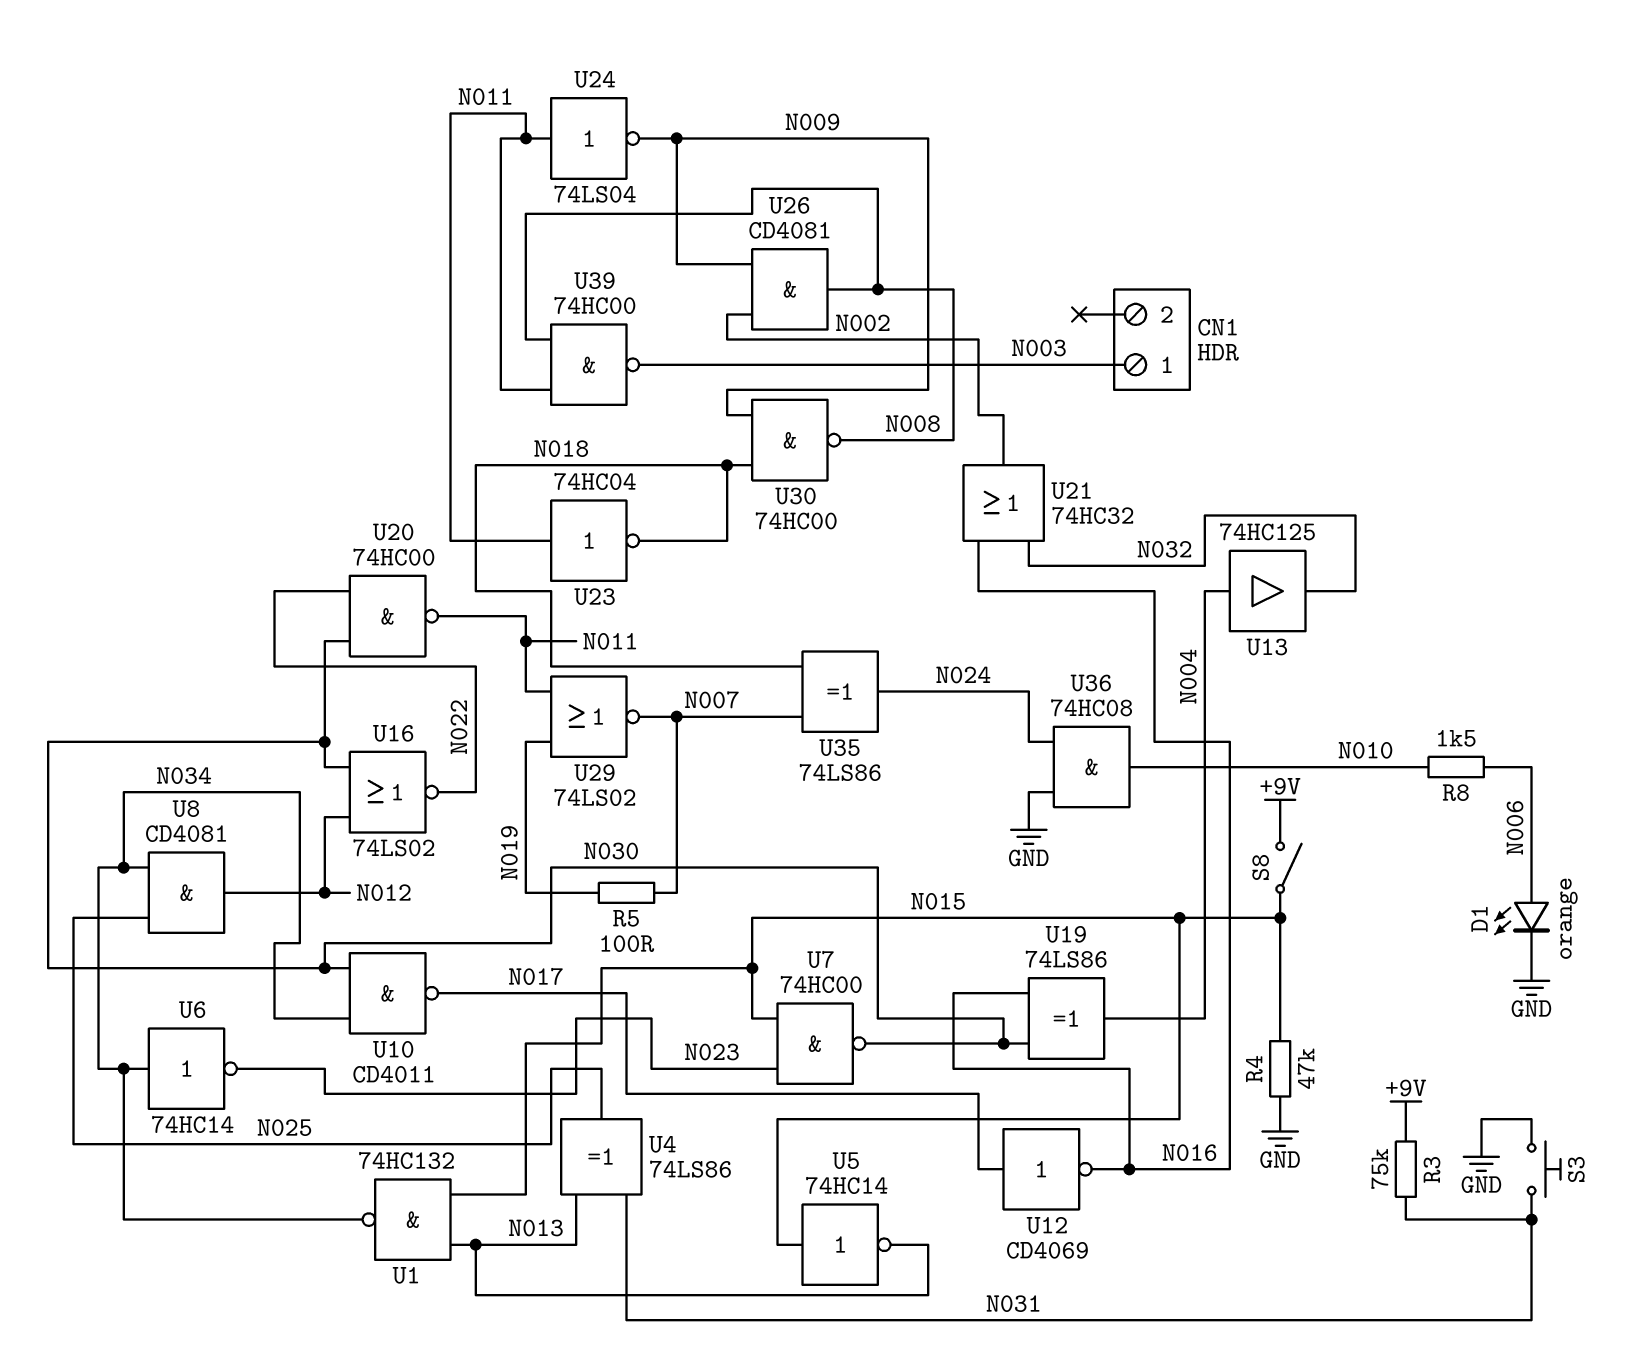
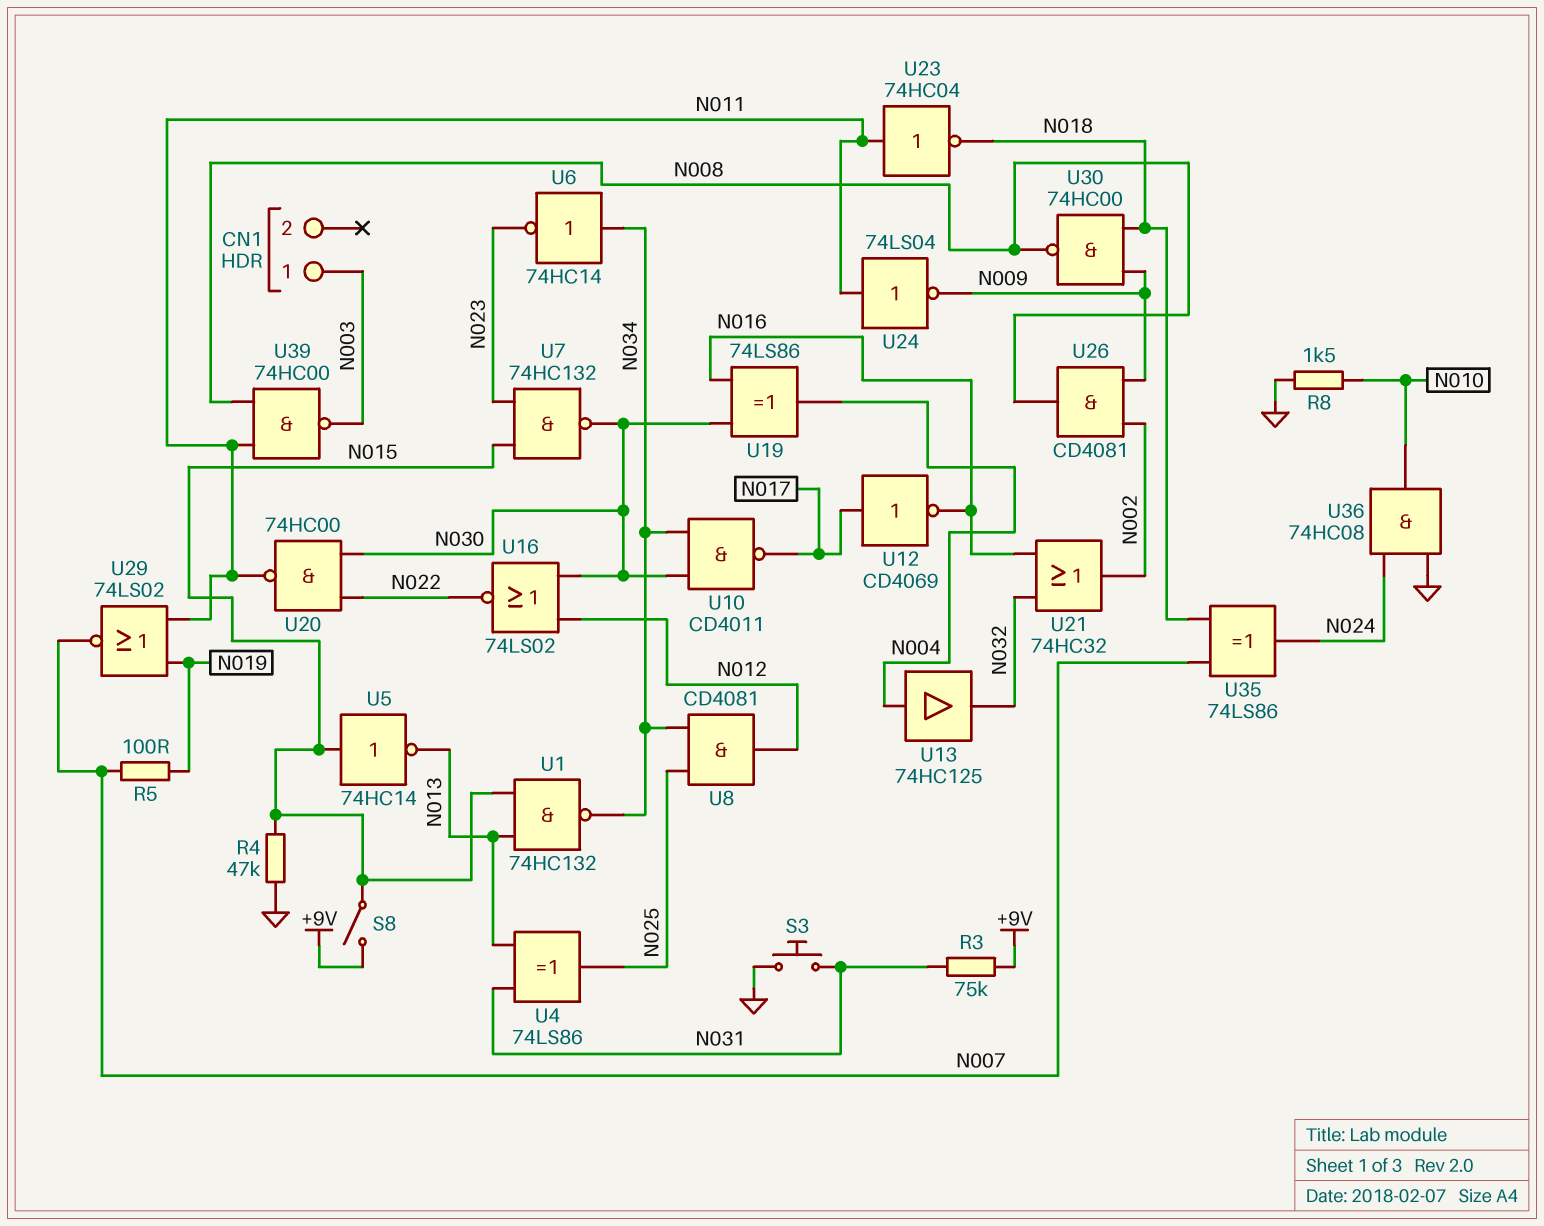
D1: LED orange (A N006, K GND) -> none
R8: 1.5k (N006, N010) -> 1.5k (GND, N010)
U7: NAND 74HC00 (in N015, in N023, out N030) -> NAND 74HC132 (in N015, in N023, out N030)

